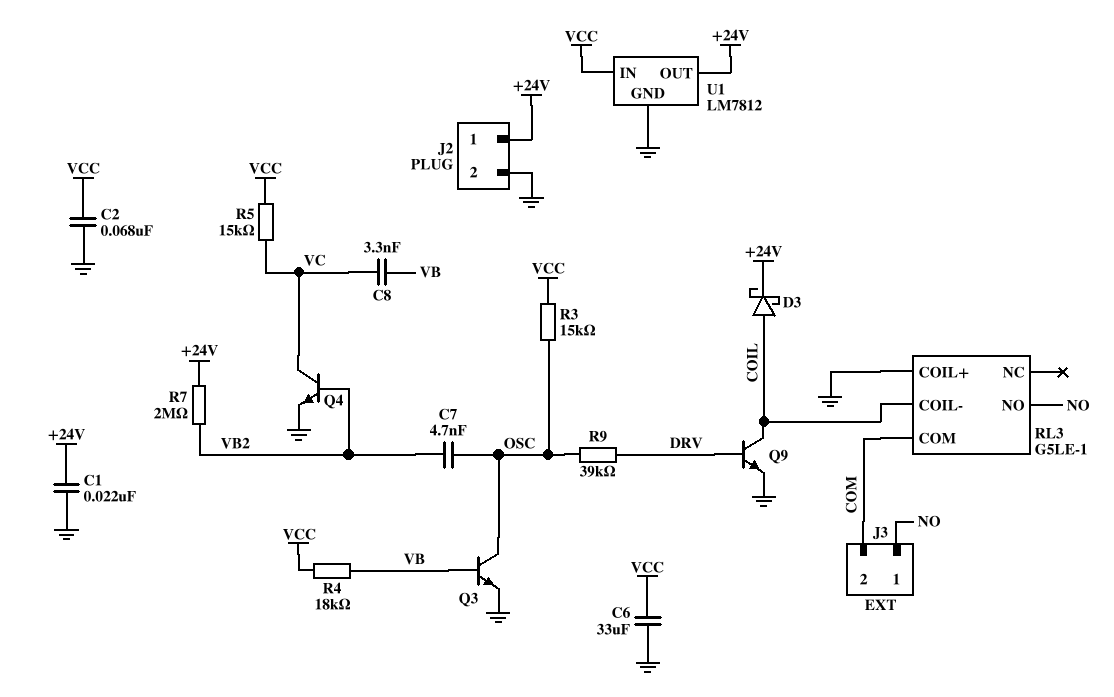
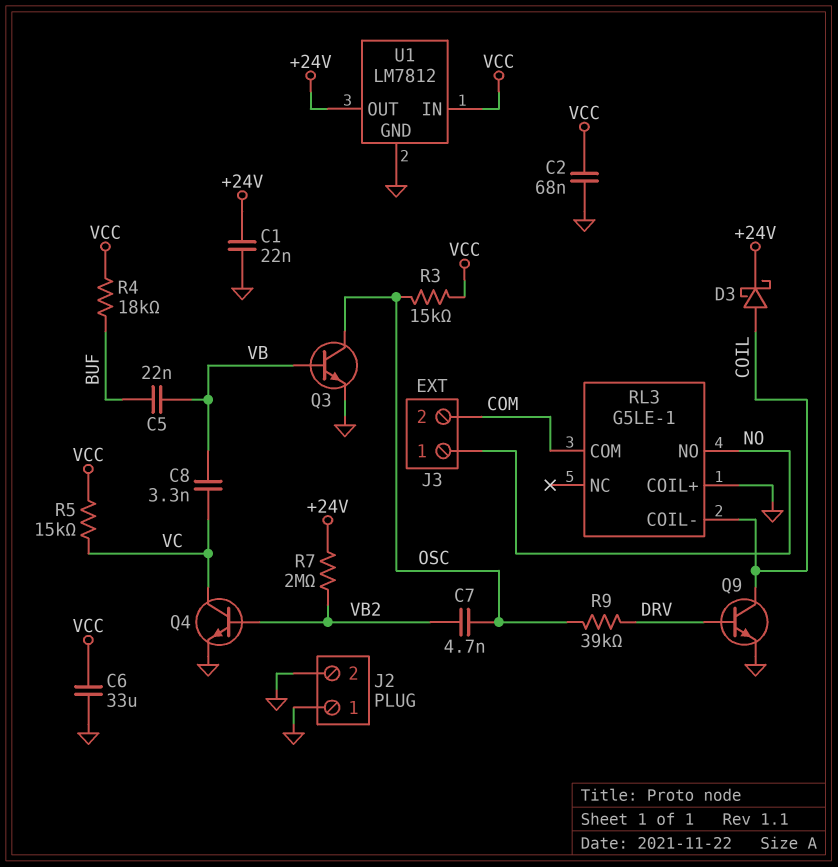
C5: none -> 22nF (BUF, VB)
J2 pin 1: +24V -> GND
R4: 18k (VB, VCC) -> 18k (BUF, VCC)

